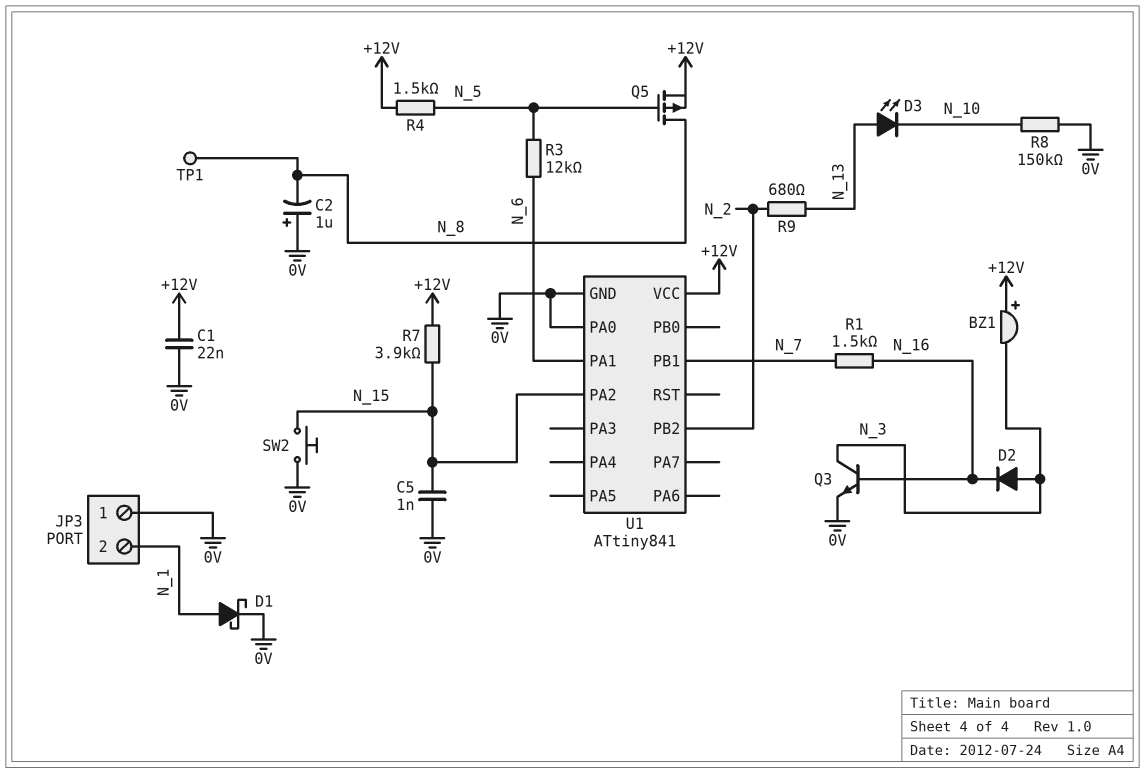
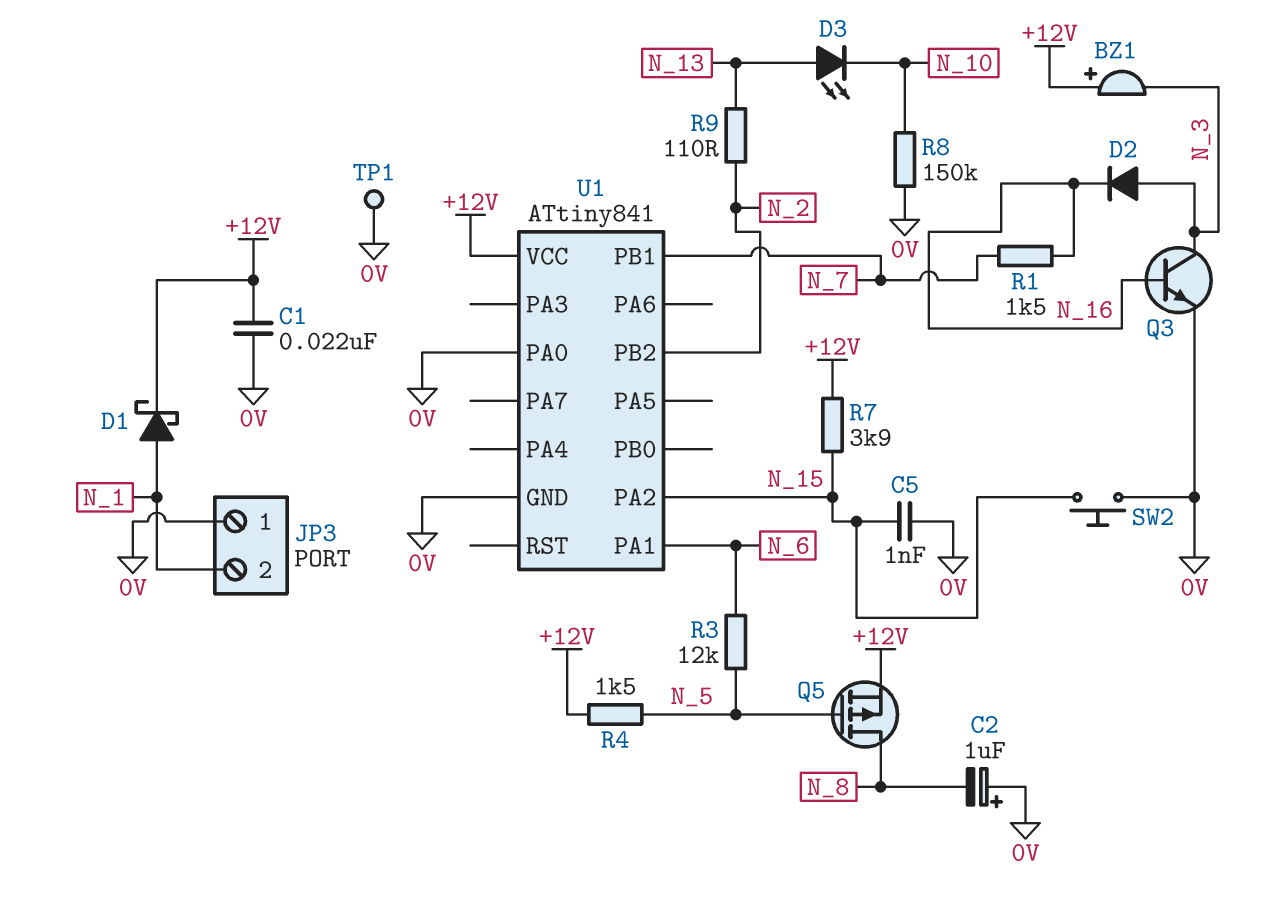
D1: schottky (A N_1, K 0V) -> schottky (A N_1, K +12V)
R9: 680 (N_2, N_13) -> 110 (N_2, N_13)
TP1: test point (N_8) -> test point (0V)

